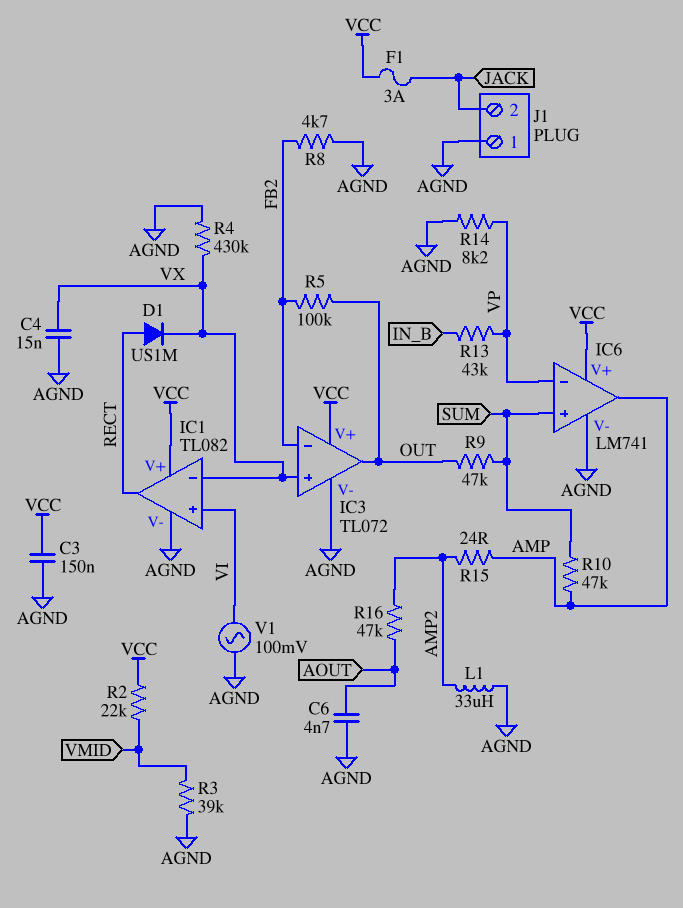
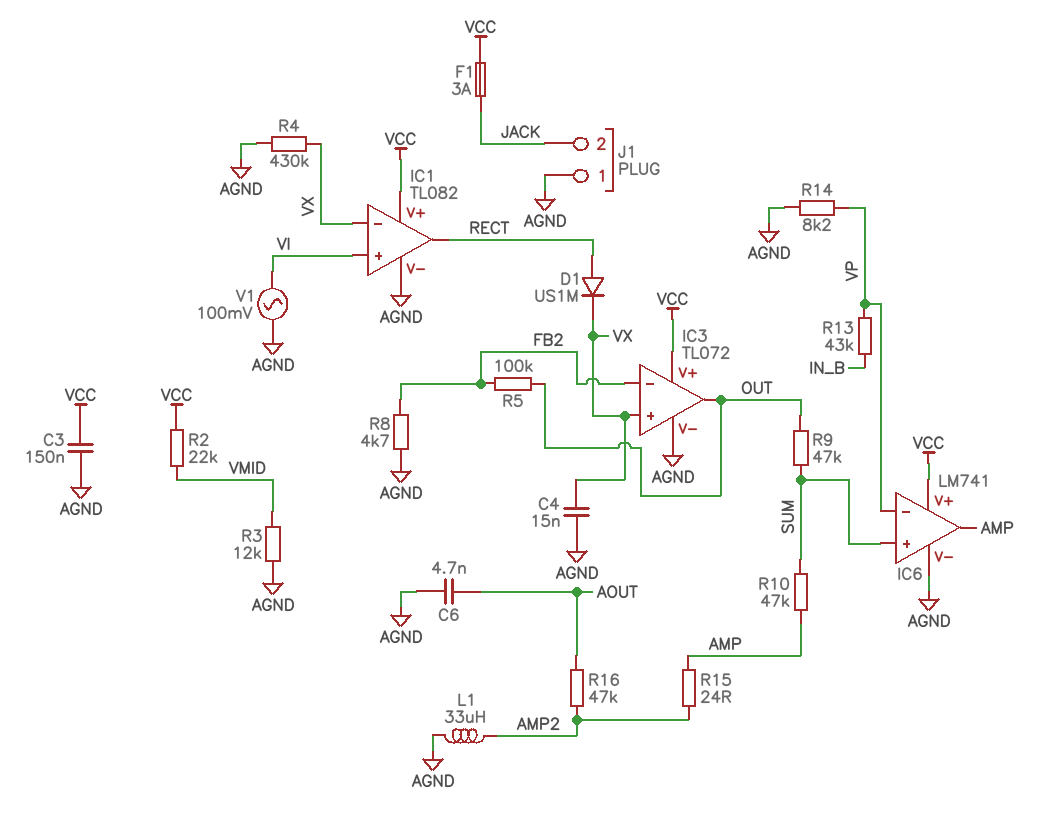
R3: 39k (AGND, VMID) -> 12k (AGND, VMID)

